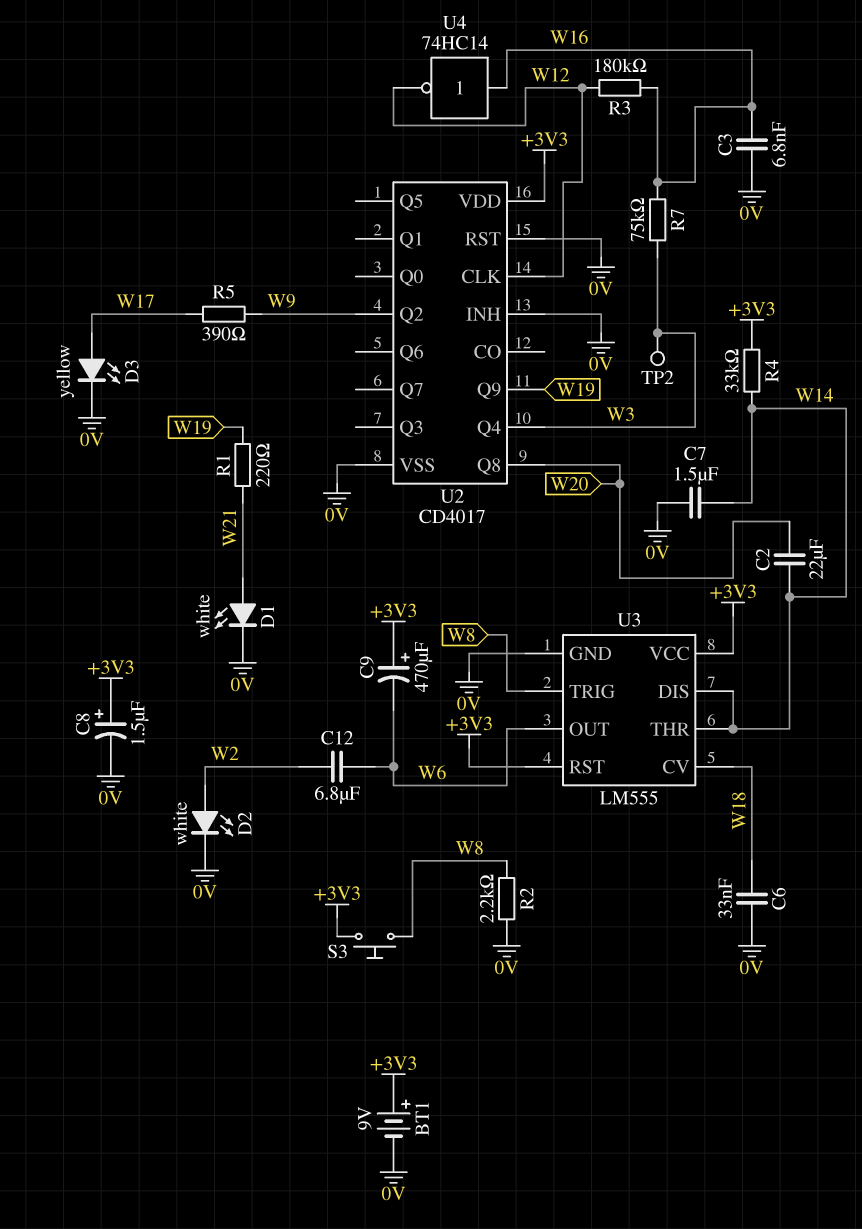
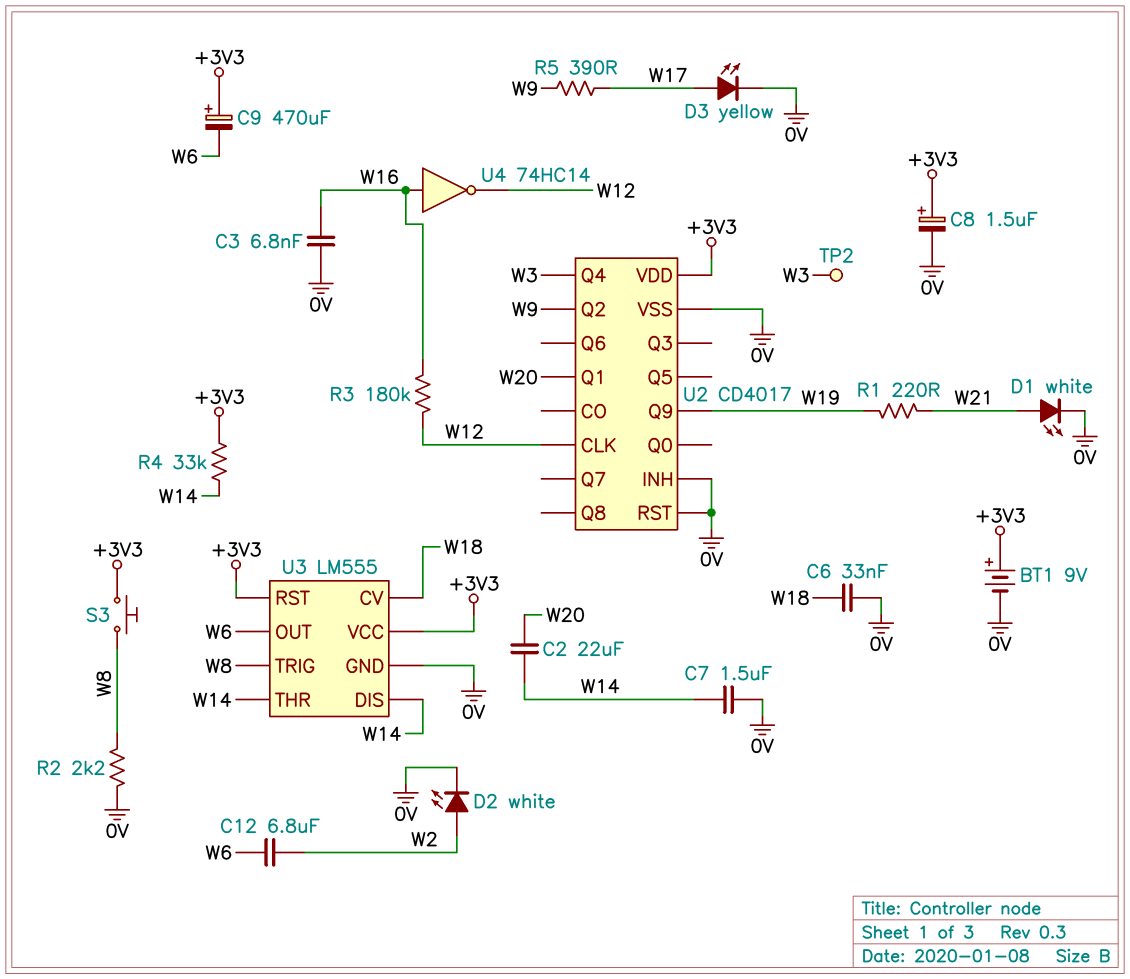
R7: 75k (W3, W16) -> none
U2 pin Q1: none -> W20
U2 pin Q8: W20 -> none

